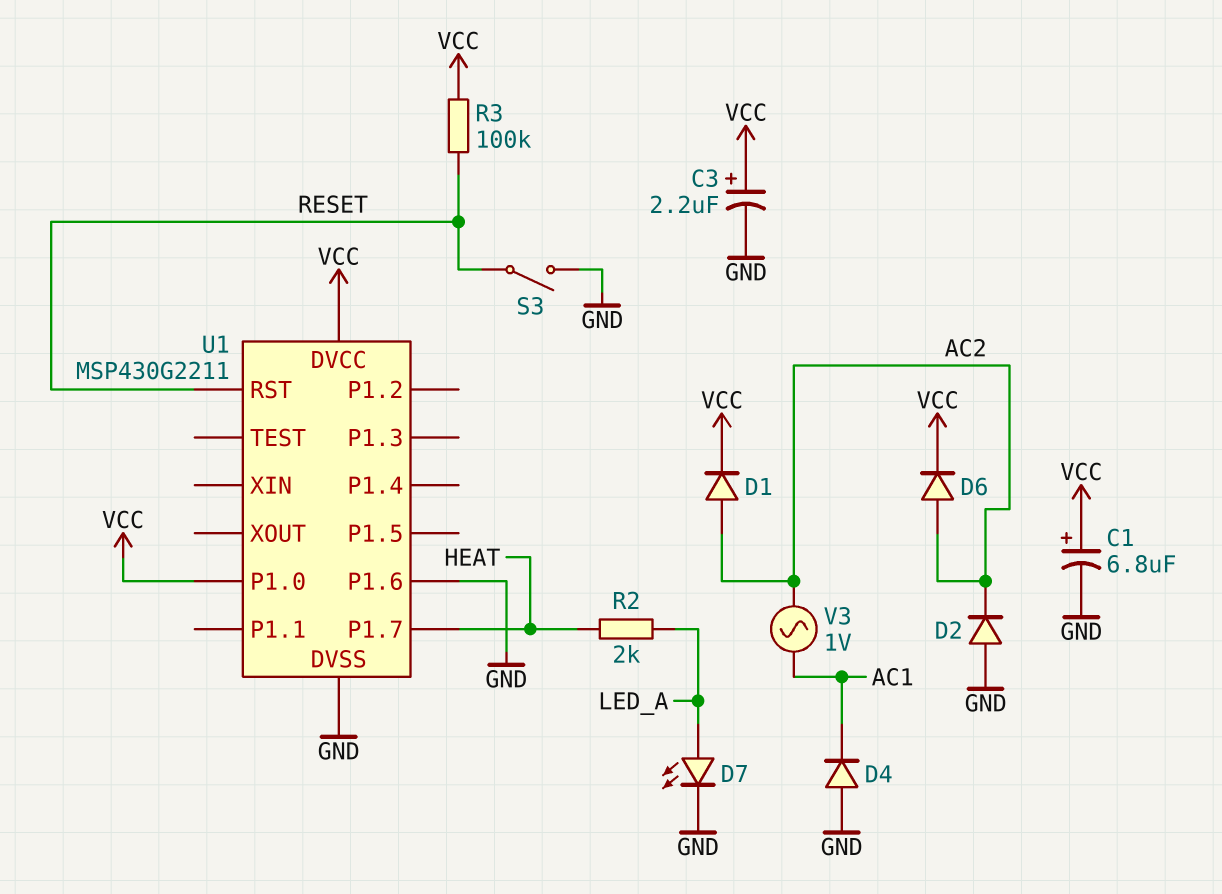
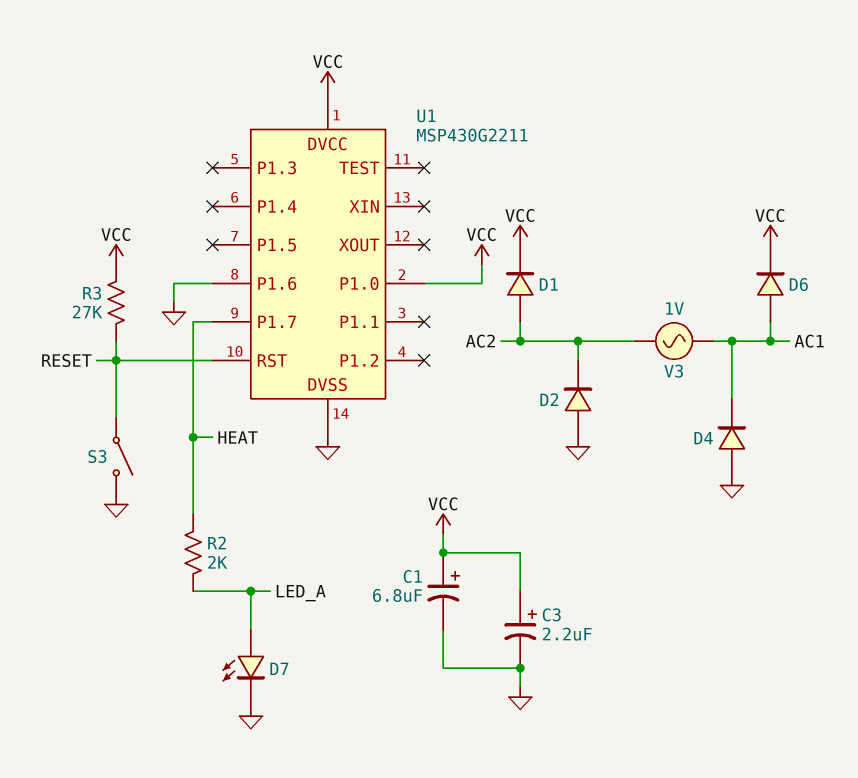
D6: diode (A AC2, K VCC) -> diode (A AC1, K VCC)
R3: 100k (RESET, VCC) -> 27k (RESET, VCC)

